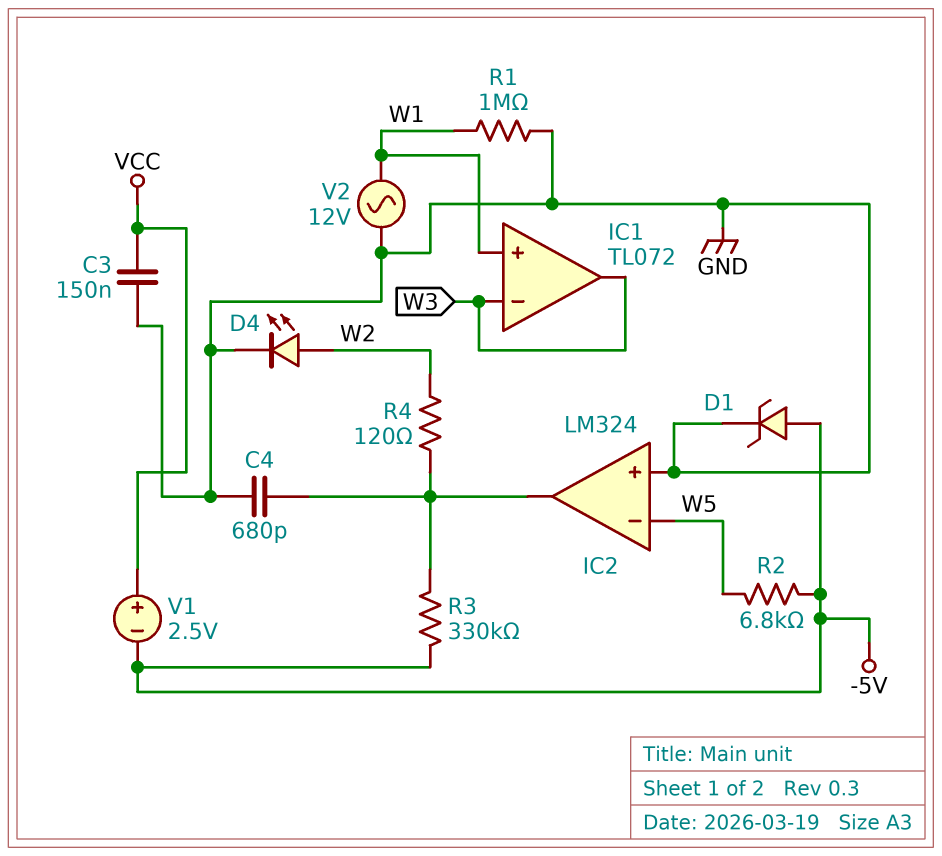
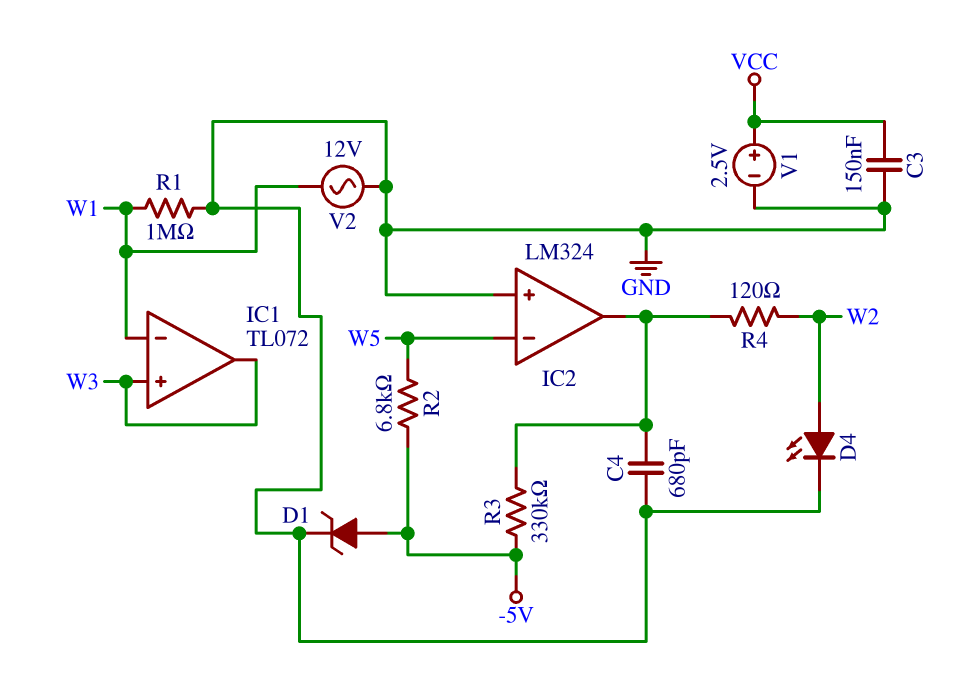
IC1 pin in+: W1 -> W3
IC1 pin in-: W3 -> W1
V1: 2.5V (plus VCC, minus -5V) -> 2.5V (plus VCC, minus GND)

